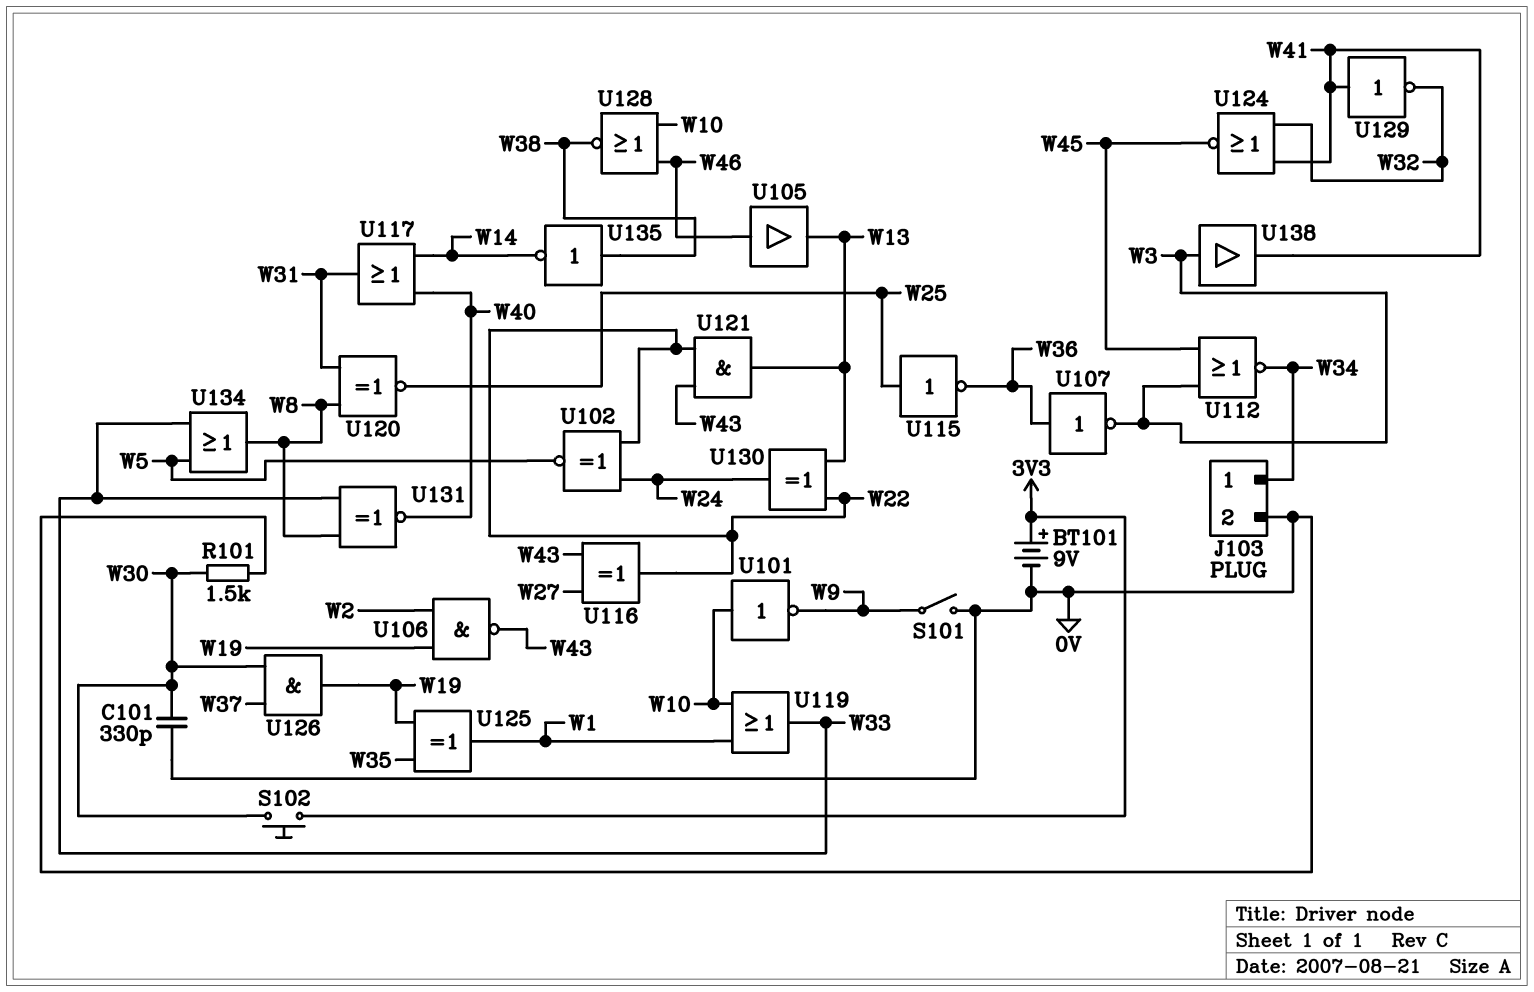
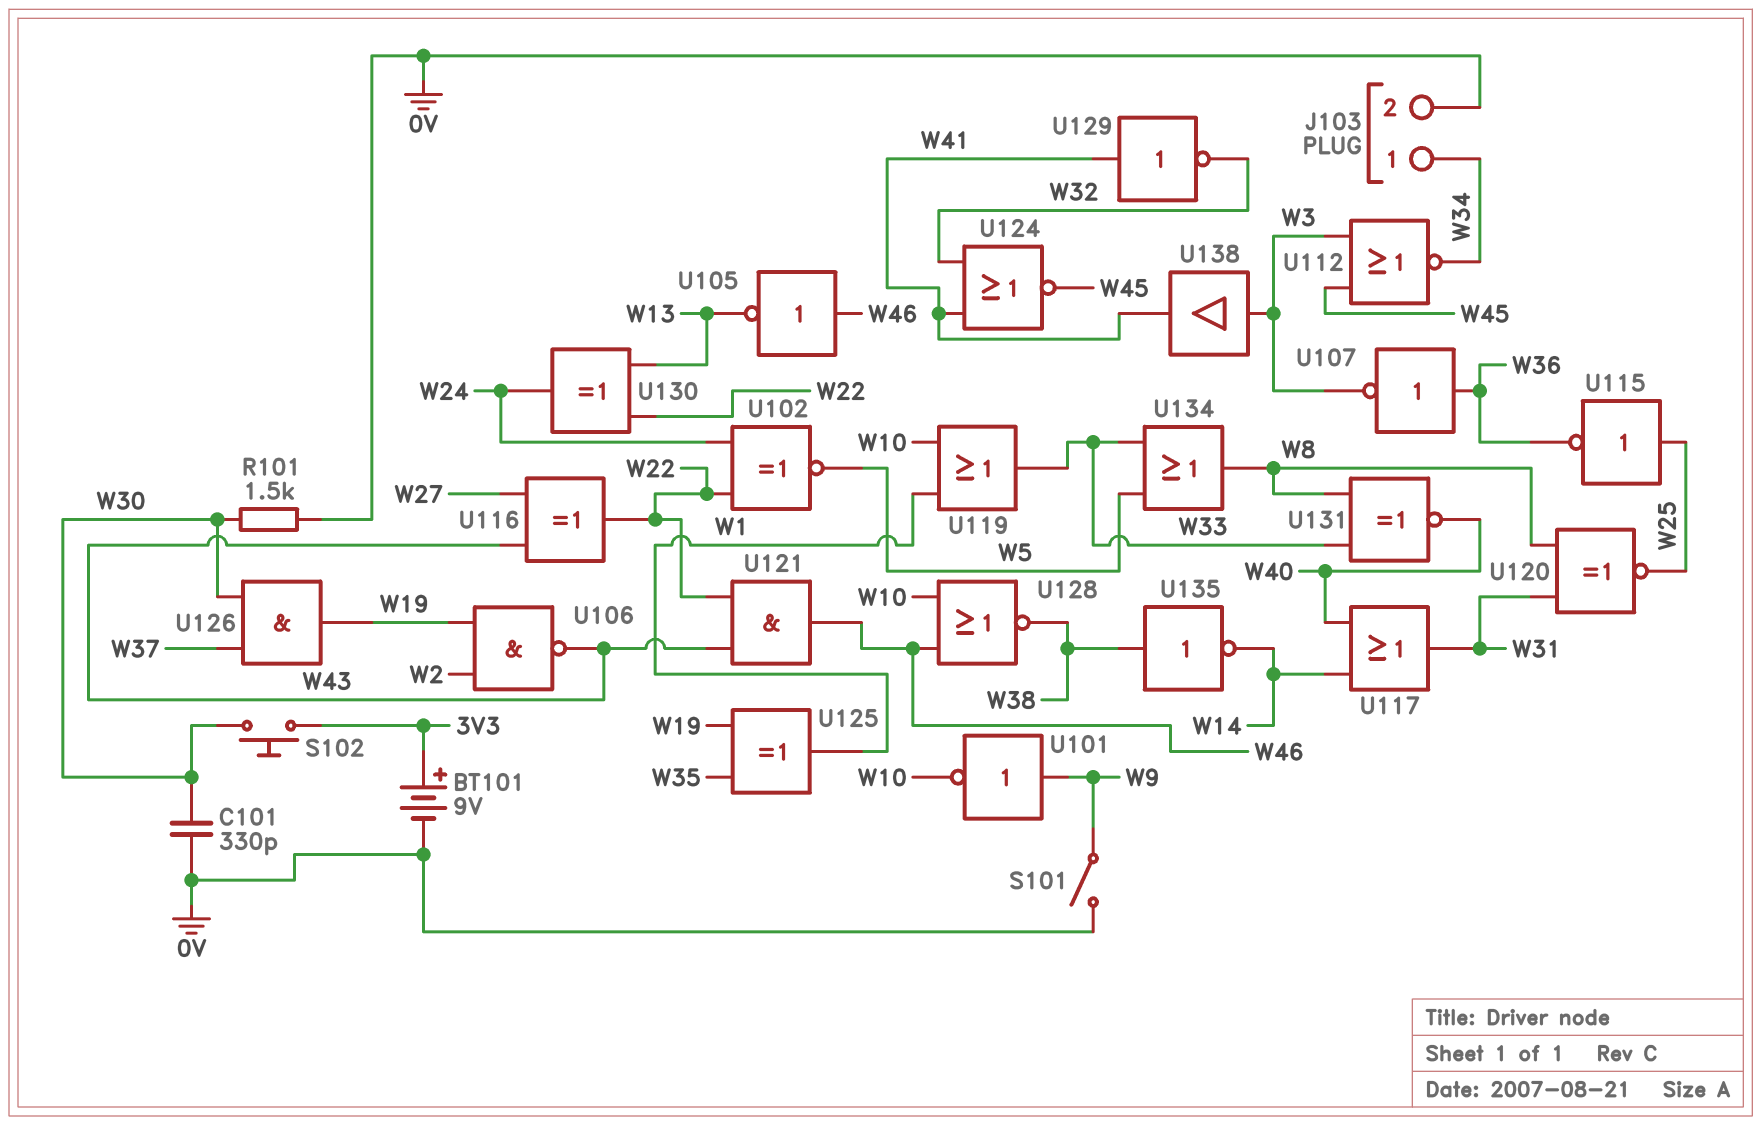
U101: NOT (in W10, out W9) -> NOT (in W9, out W10)
U105: buffer (in W46, out W13) -> NOT (in W46, out W13)
U121: AND (in W22, in W43, out W13) -> AND (in W22, in W43, out W46)

